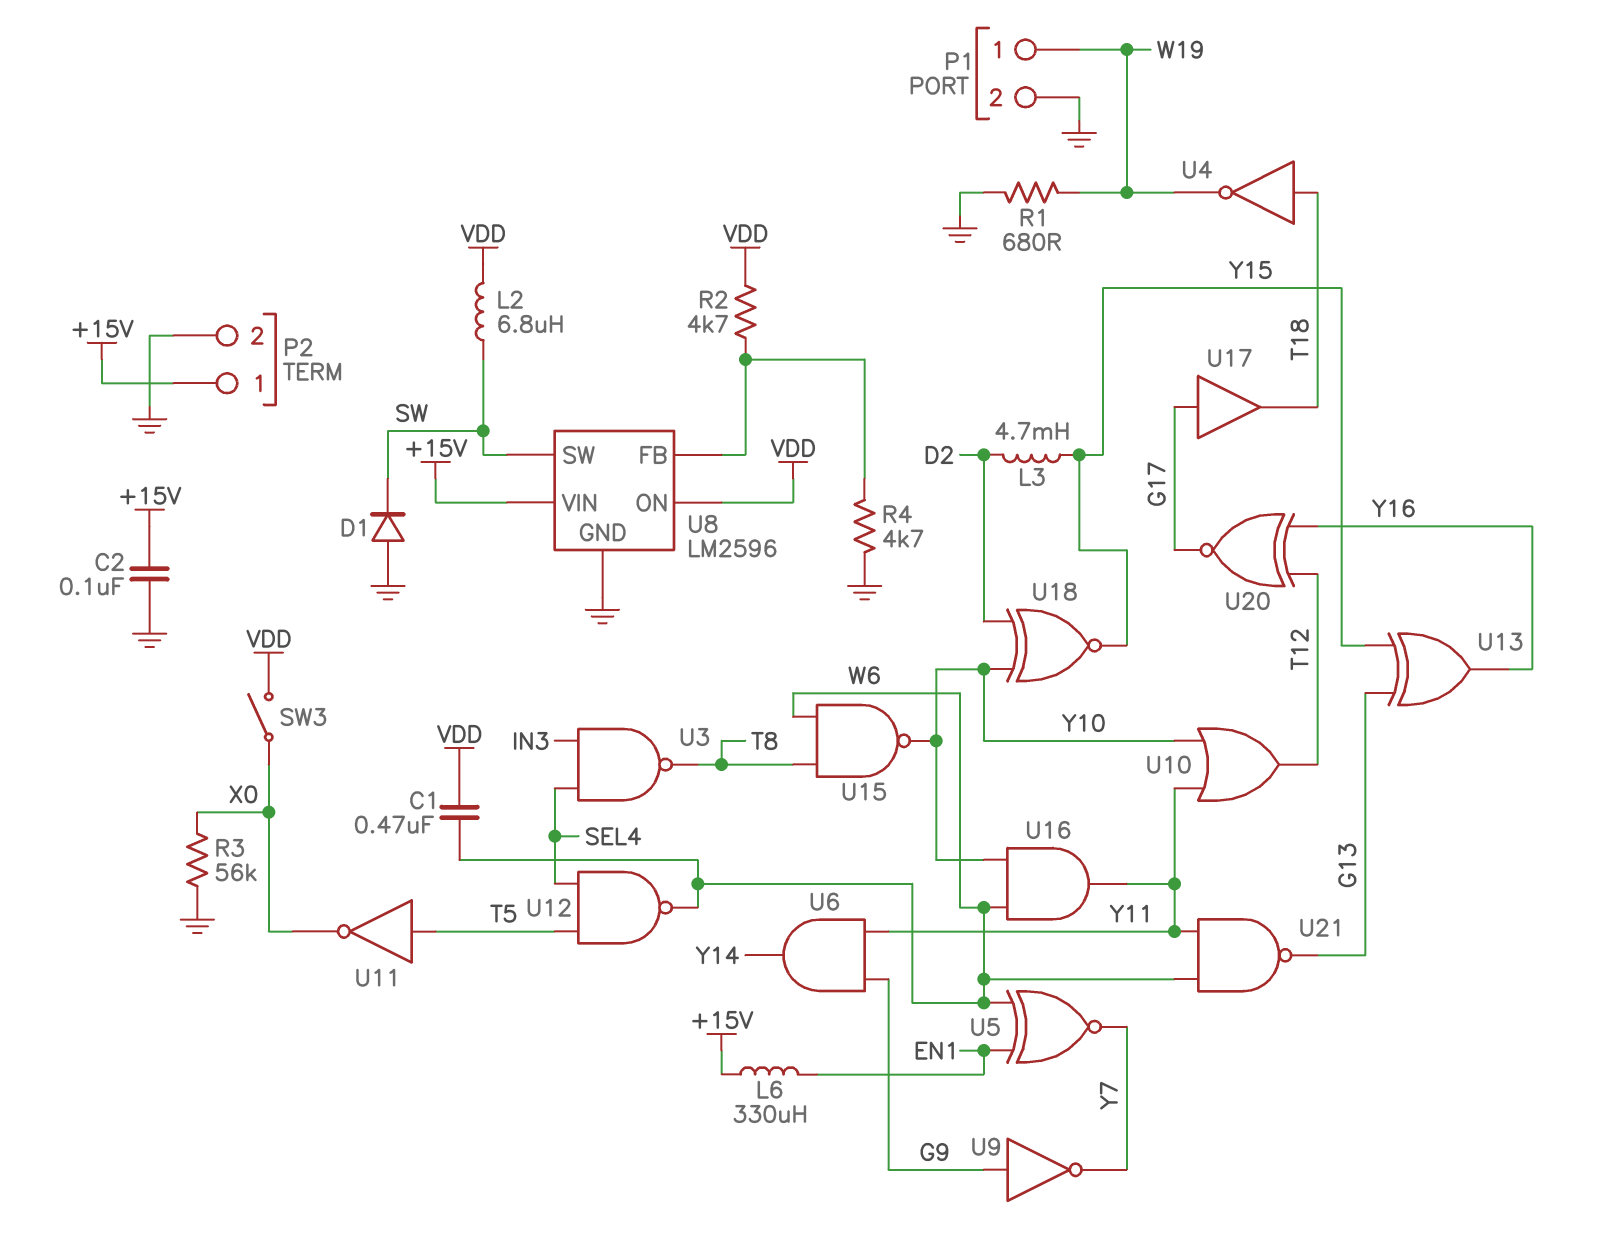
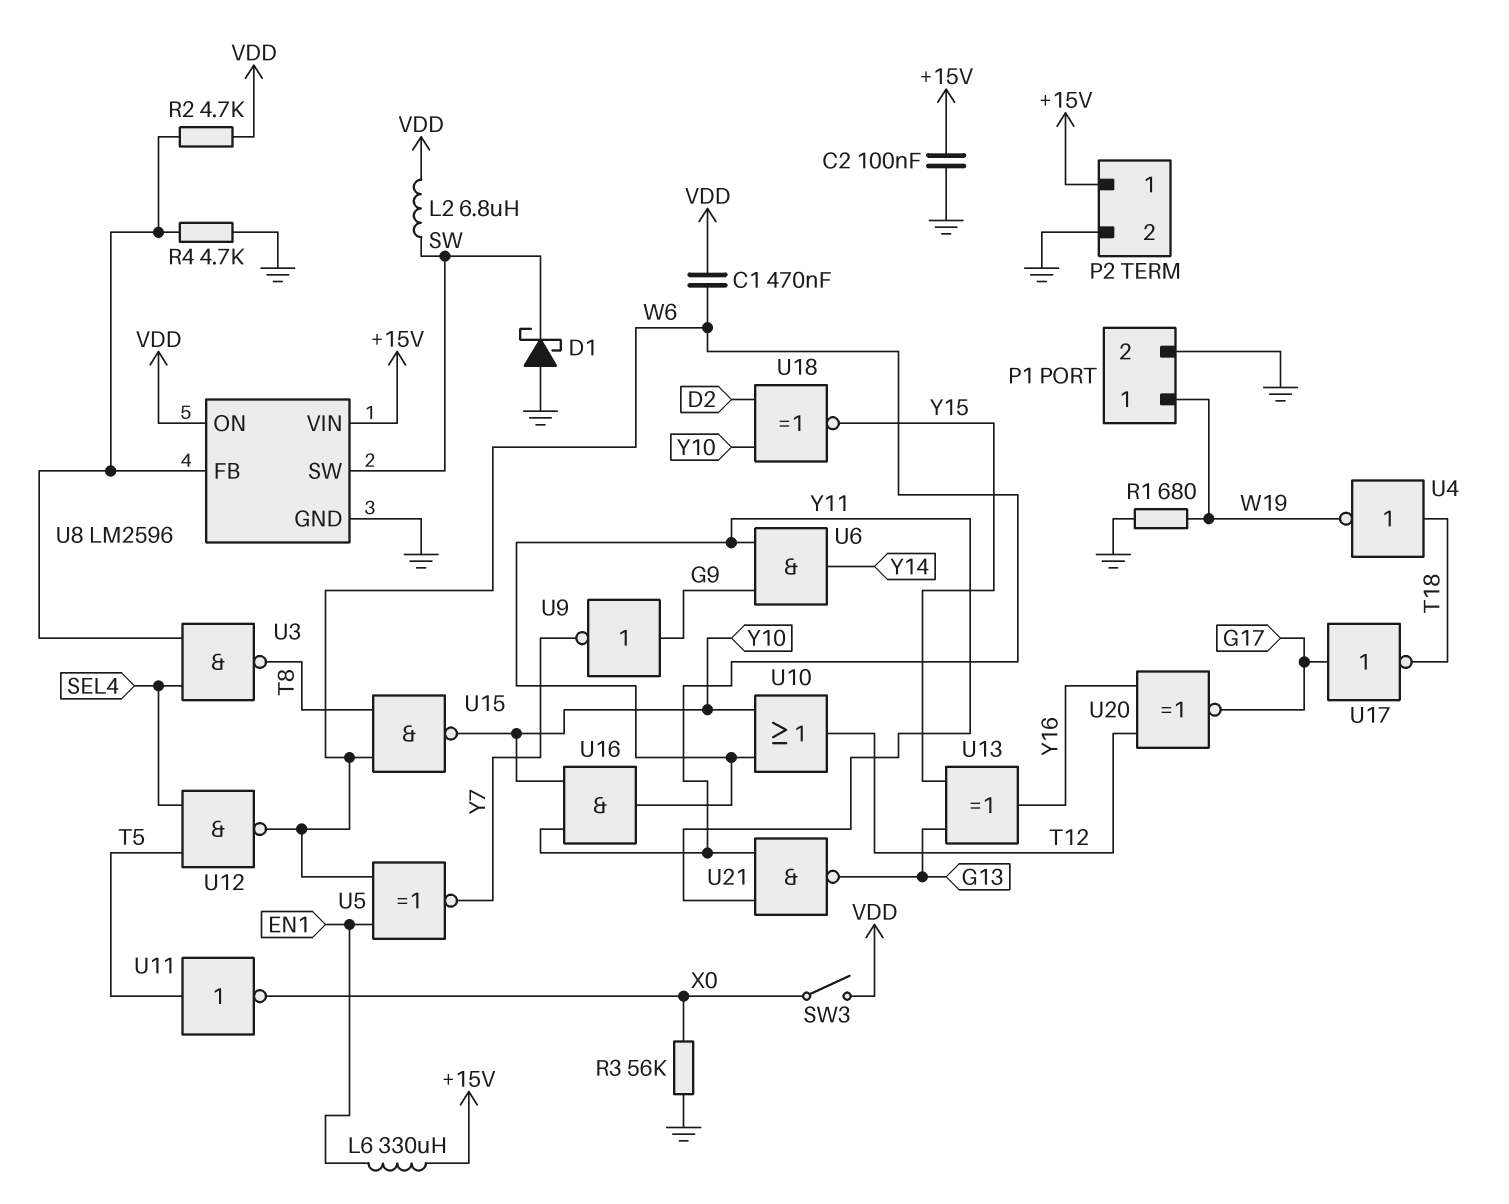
D1: diode (A GND, K SW) -> schottky (A GND, K SW)
L3: 4.7mH (D2, Y15) -> none
U3: NAND (in IN3, in SEL4, out T8) -> NAND (in SEL4, in U8/FB, out T8)
U17: buffer (in G17, out T18) -> NOT (in G17, out T18)

